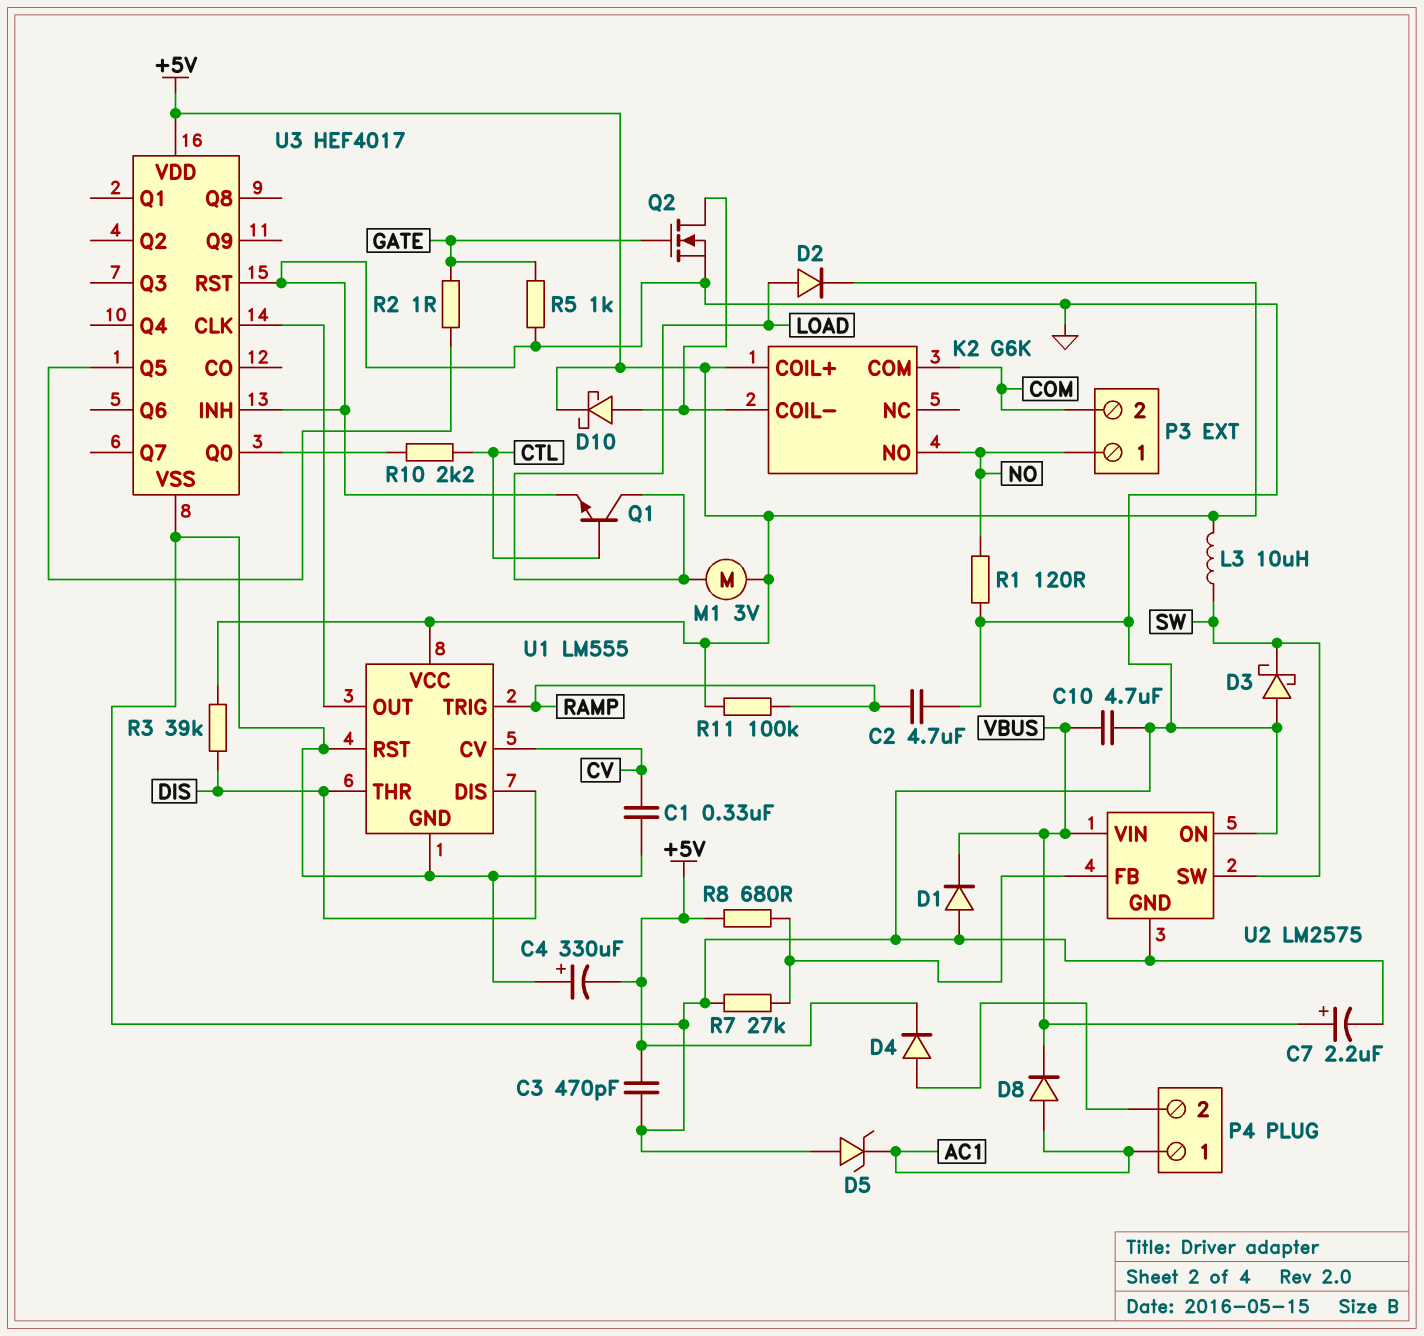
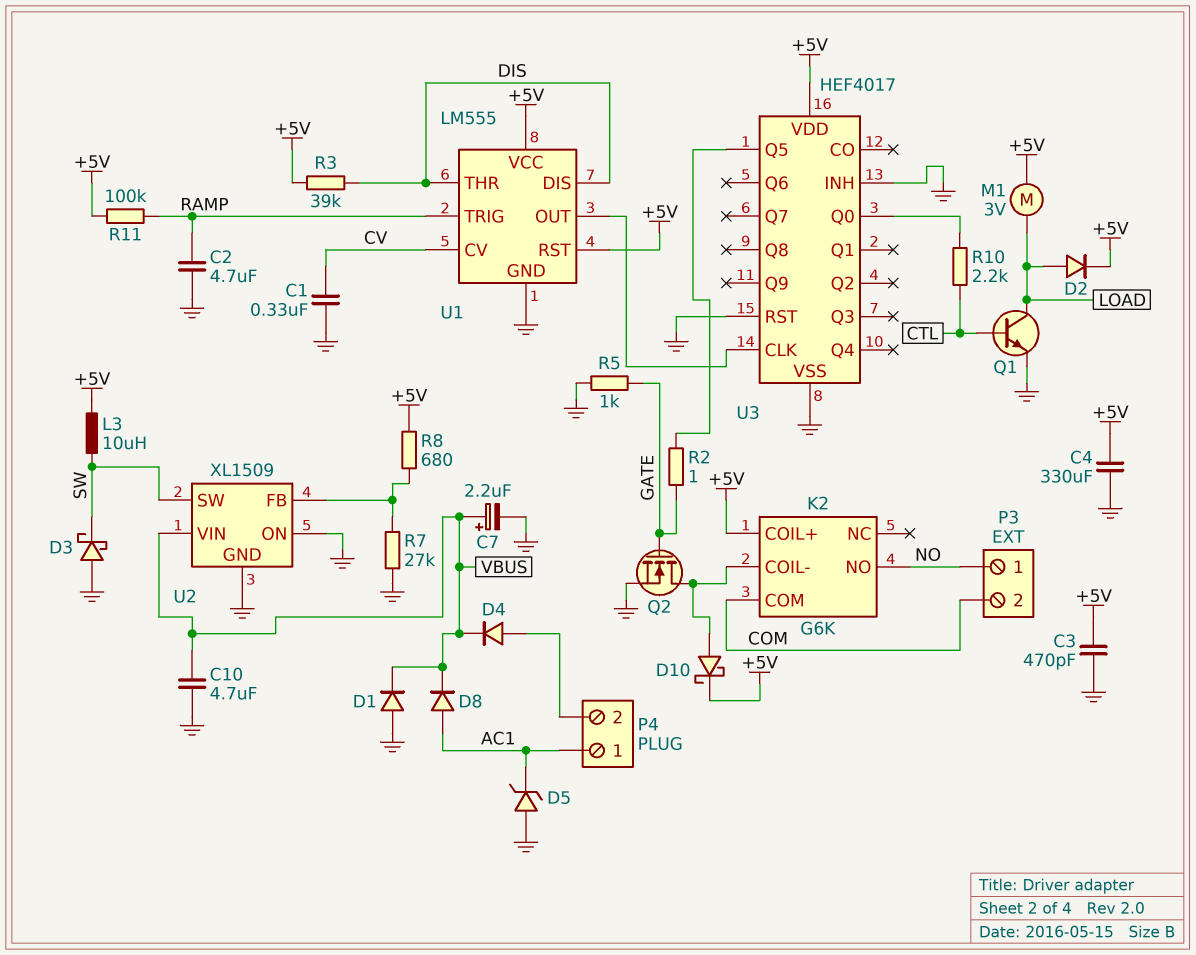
C4: 330uF (plus GND, minus +5V) -> 330uF (+5V, GND)
D4: diode (A P4/2, K +5V) -> diode (A P4/2, K VBUS)
R1: 120 (GND, NO) -> none
U1 pin RST: GND -> +5V
U2: LM2575 -> XL1509

